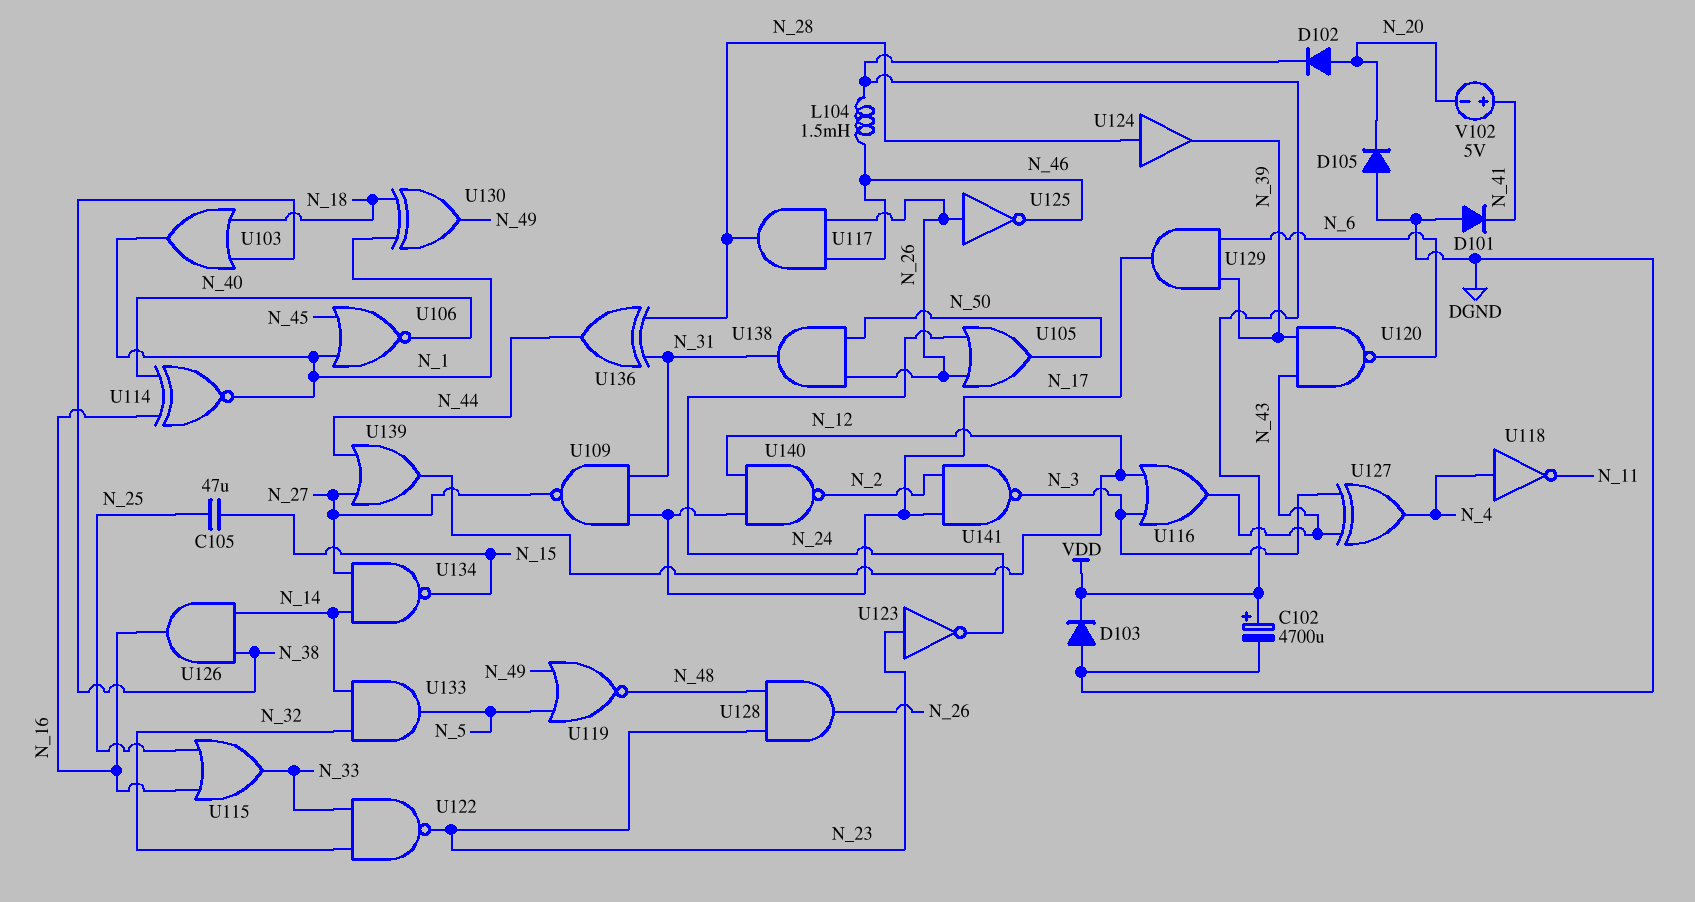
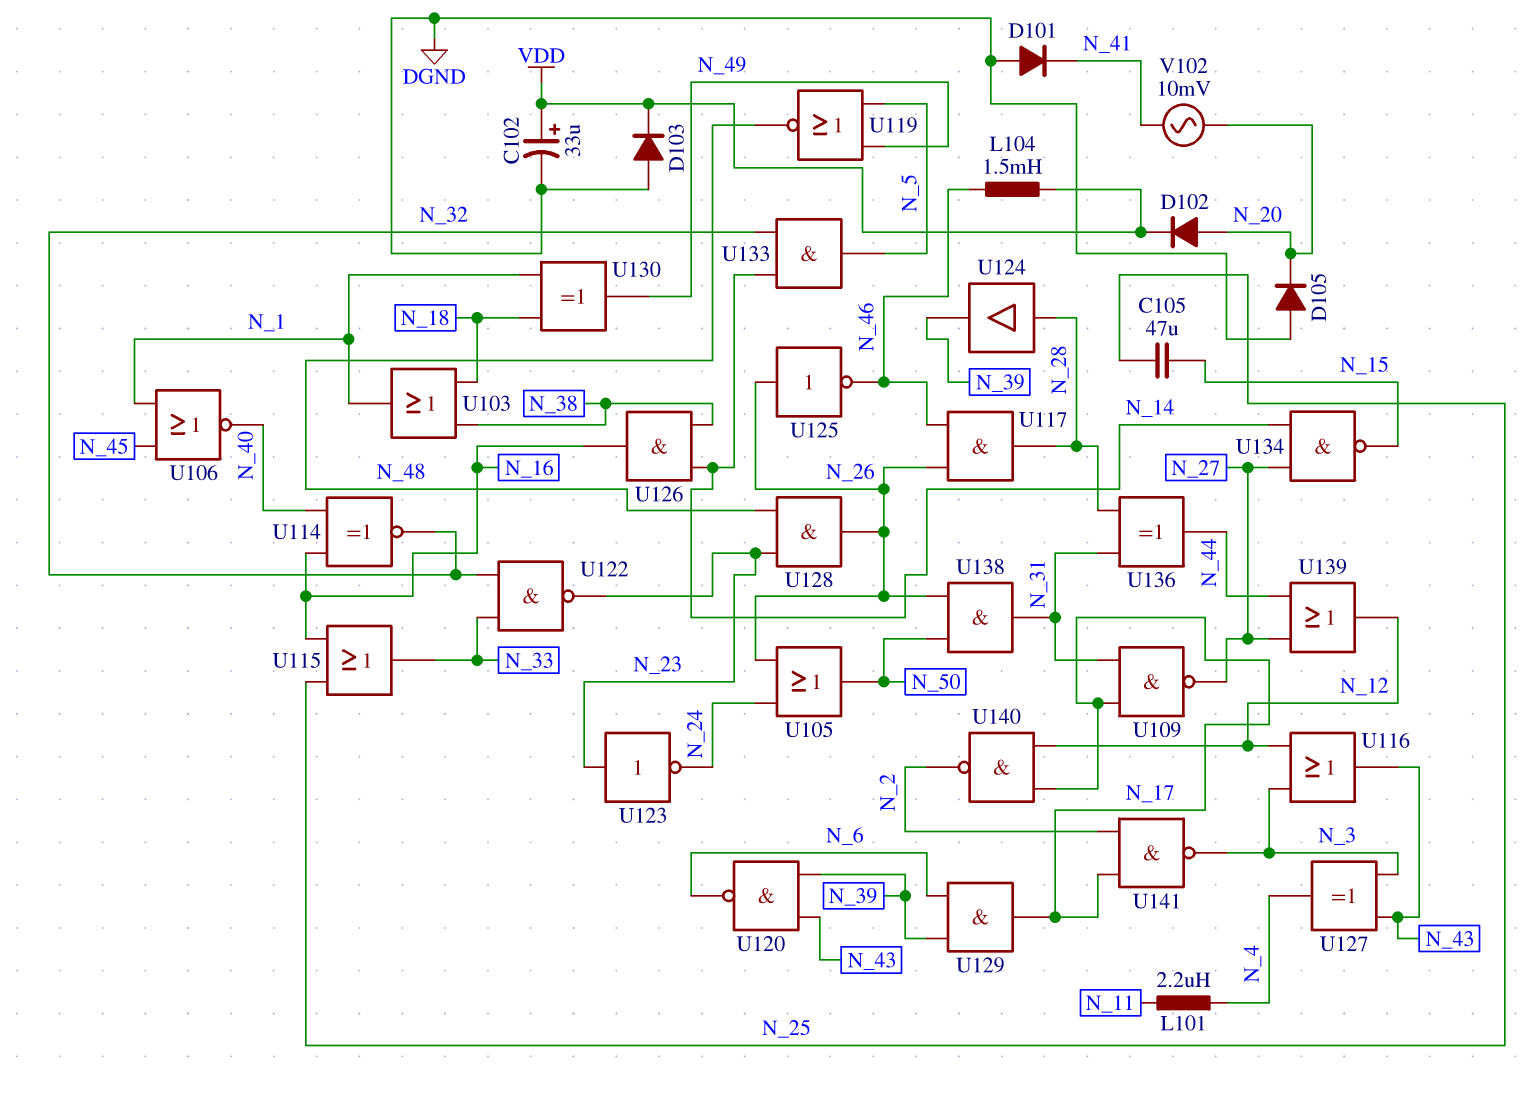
C102: 4700uF (plus VDD, minus DGND) -> 33uF (plus VDD, minus DGND)
L101: none -> 2.2uH (N_4, N_11)
U114: XNOR (in N_16, in N_40, out N_1) -> XNOR (in N_16, in N_40, out N_32)
U118: NOT (in N_4, out N_11) -> none
V102: 5V (plus N_41, minus N_20) -> AC 10mV (N_20, N_41)

